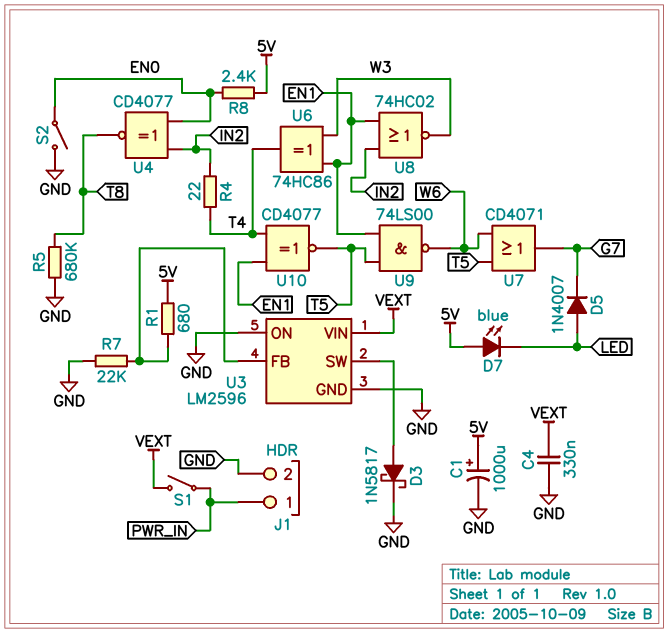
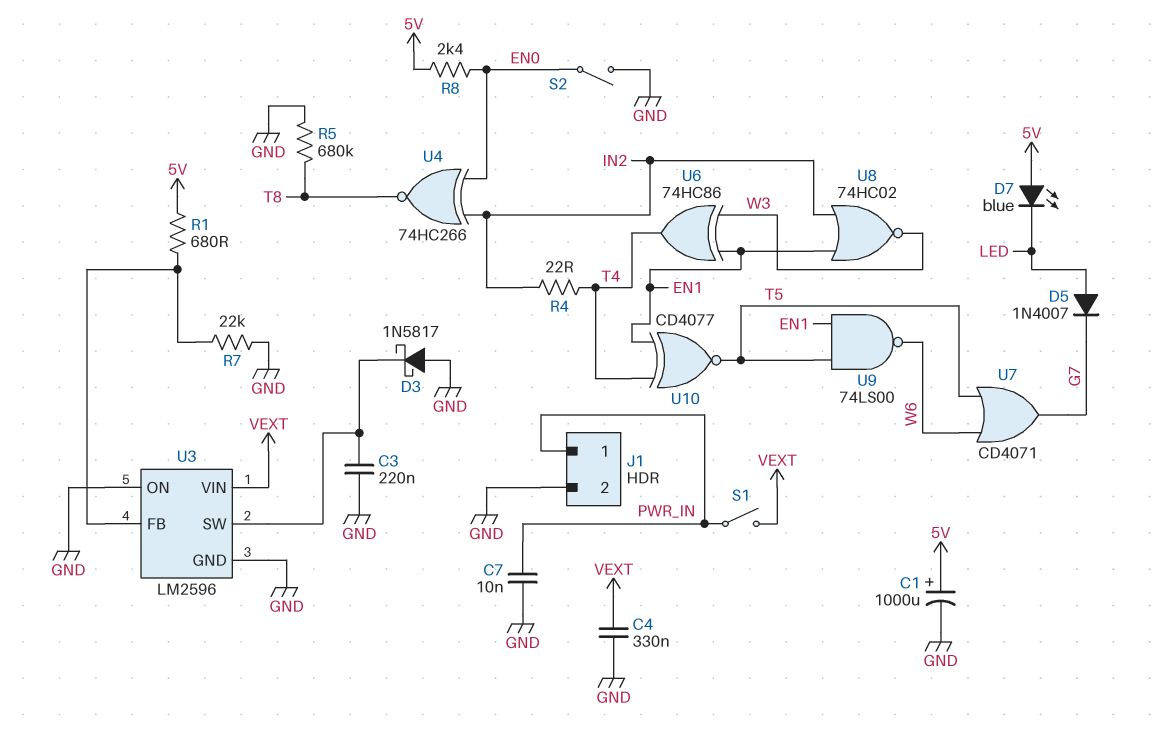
C3: none -> 220nF (GND, U3/SW)
C7: none -> 10nF (GND, PWR_IN)
D3: schottky 1N5817 (A U3/SW, K GND) -> schottky 1N5817 (A GND, K U3/SW)
U4: XNOR CD4077 (in EN0, in IN2, out T8) -> XNOR 74HC266 (in EN0, in IN2, out T8)

